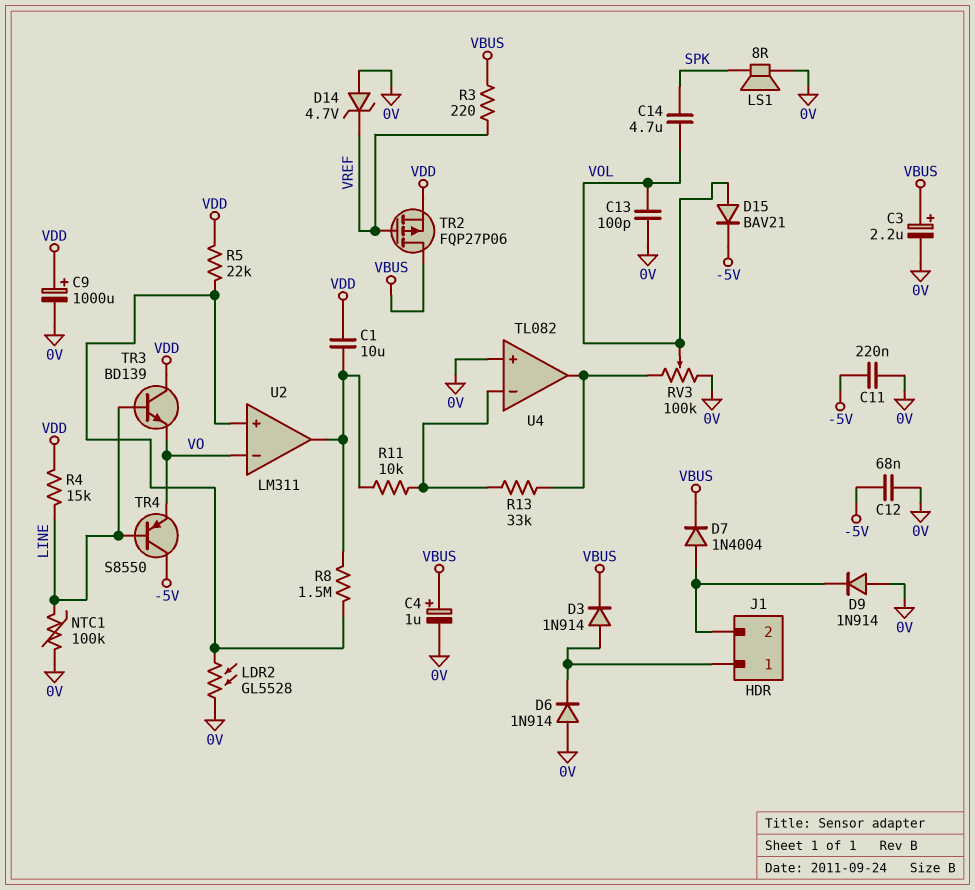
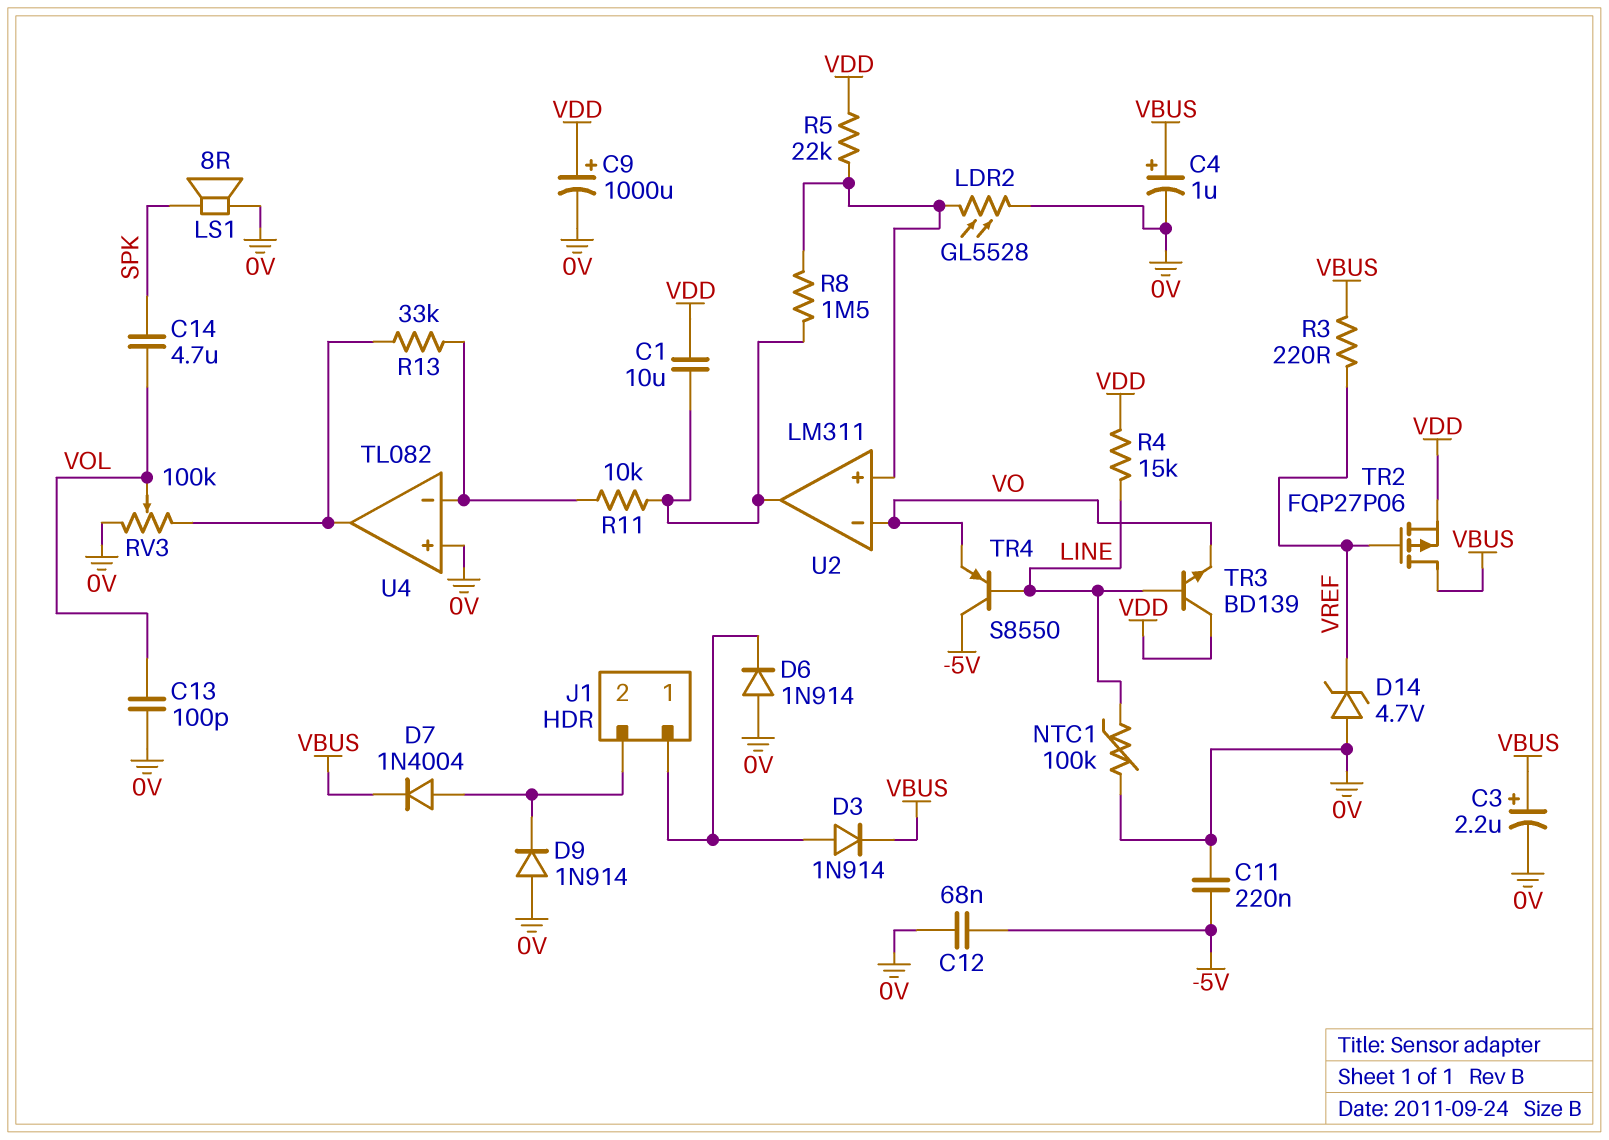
D15: diode BAV21 (A VOL, K -5V) -> none

